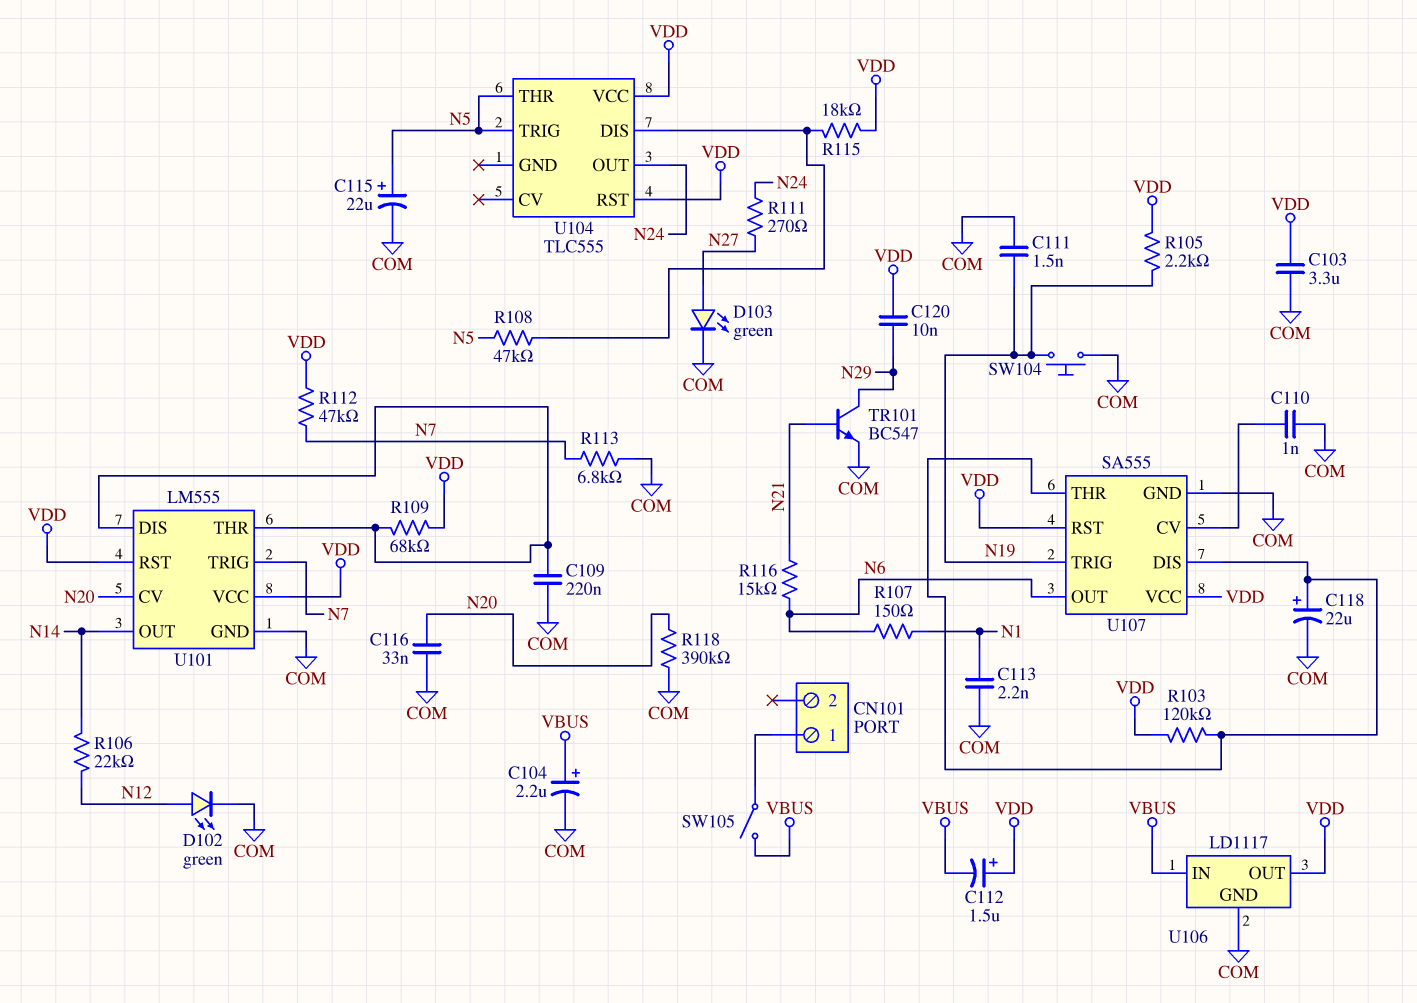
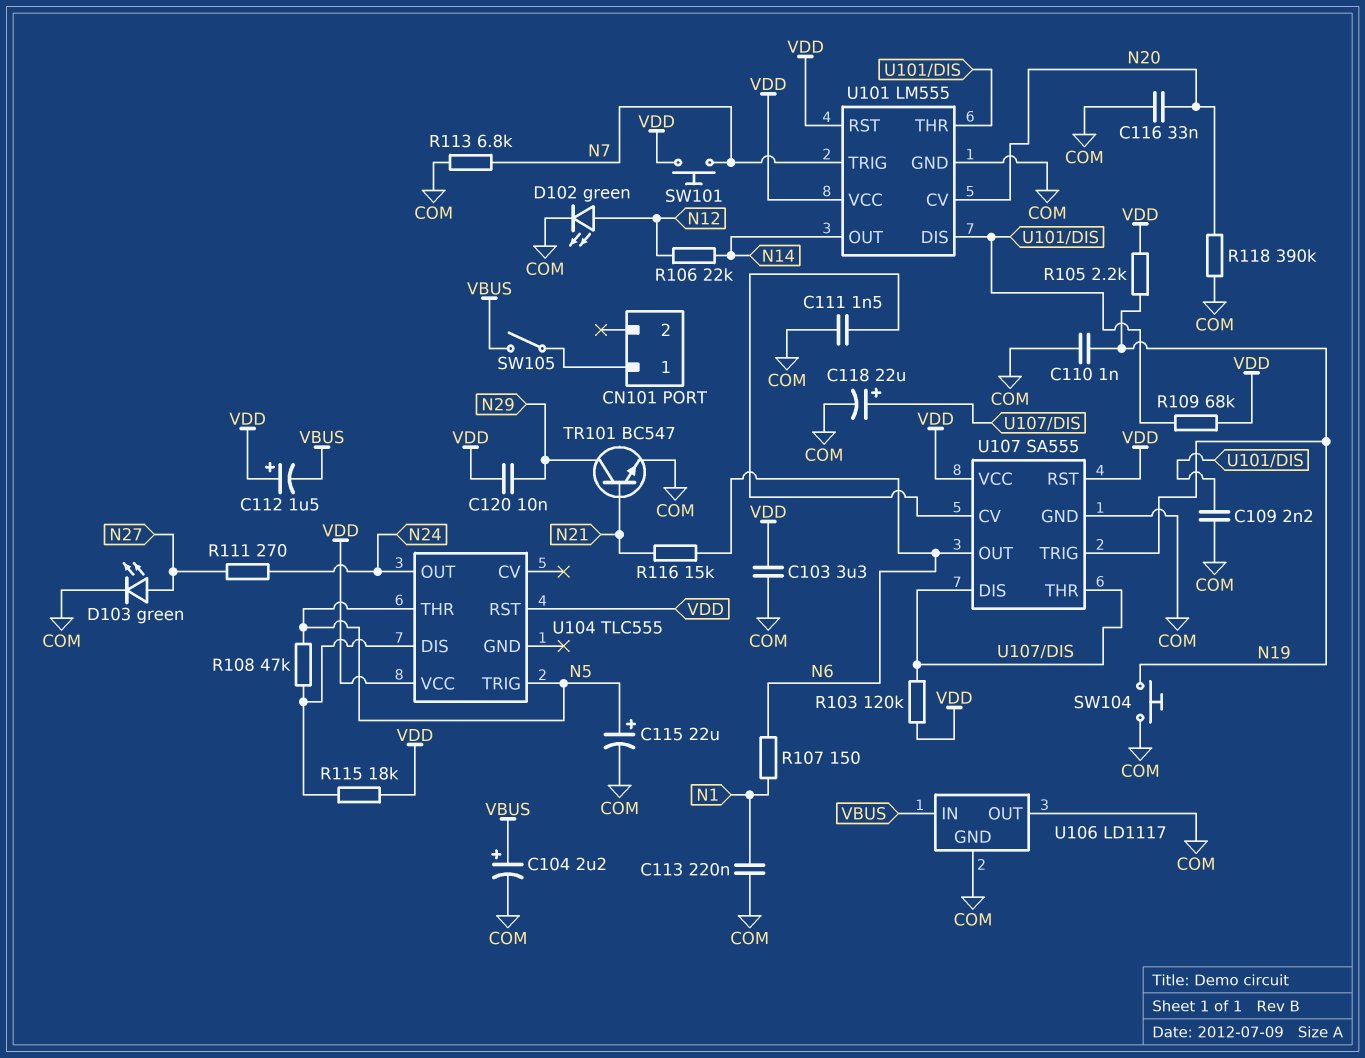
C109: 220nF (COM, U101/DIS) -> 2.2nF (COM, U101/DIS)
C110: 1nF (COM, U107/CV) -> 1nF (COM, N19)
C111: 1.5nF (COM, N19) -> 1.5nF (COM, U107/CV)
C113: 2.2nF (COM, N1) -> 220nF (COM, N1)
R112: 47k (N7, VDD) -> none
SW101: none -> button (N7, VDD)
U106 pin OUT: VDD -> COM

